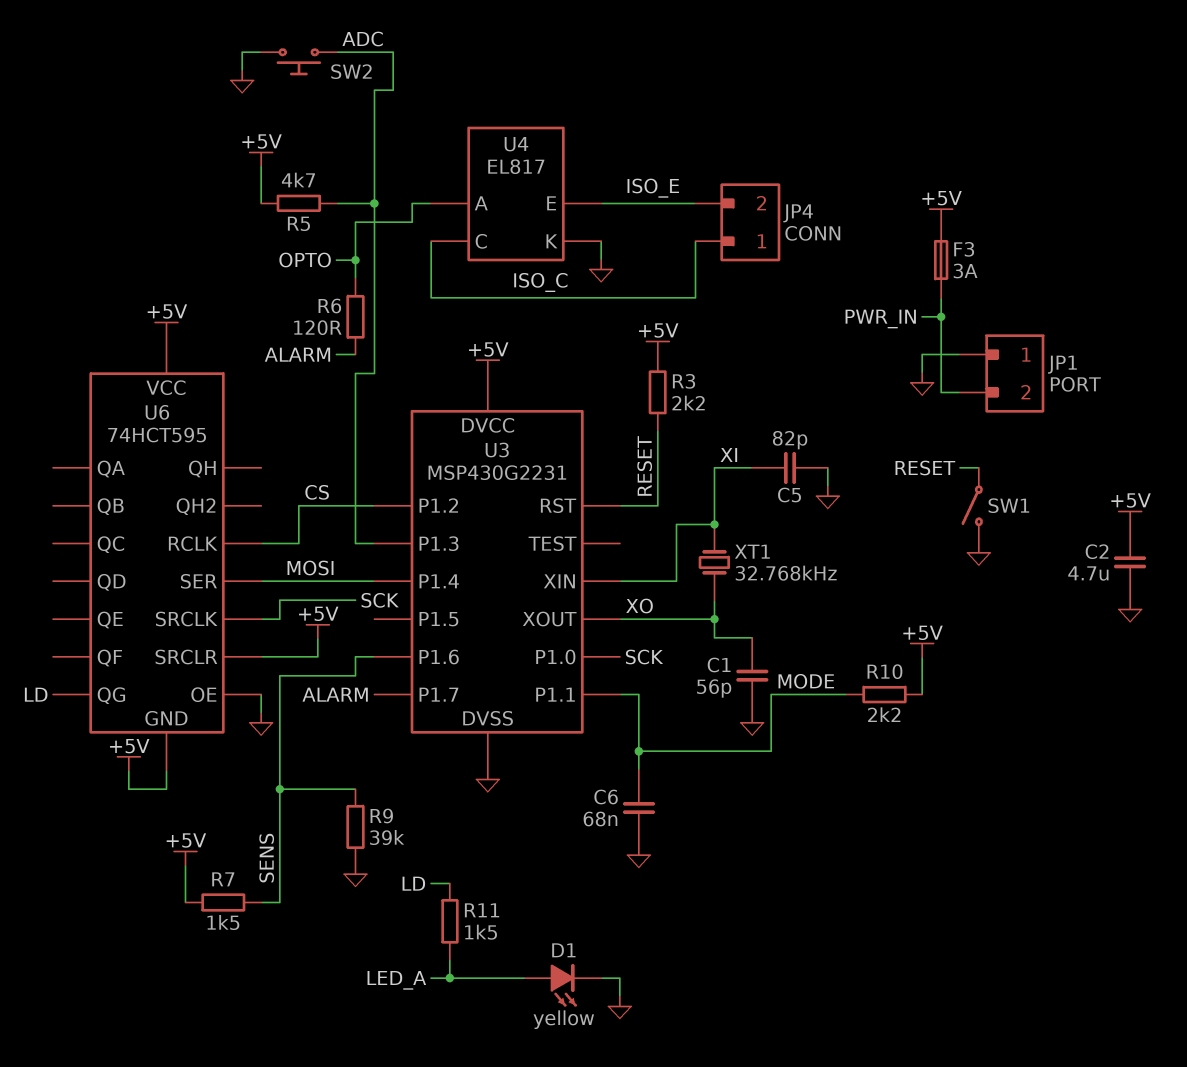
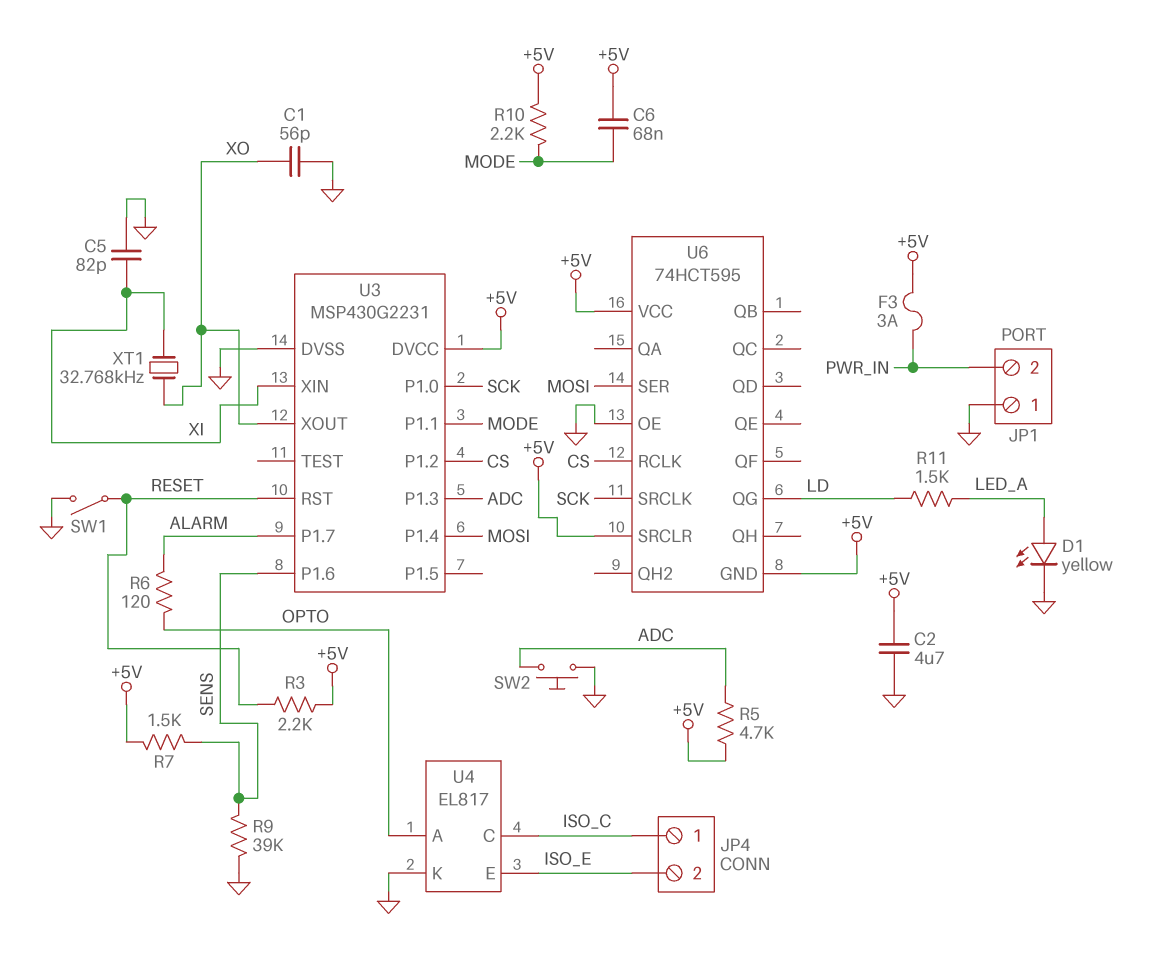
C6: 68nF (GND, MODE) -> 68nF (+5V, MODE)

